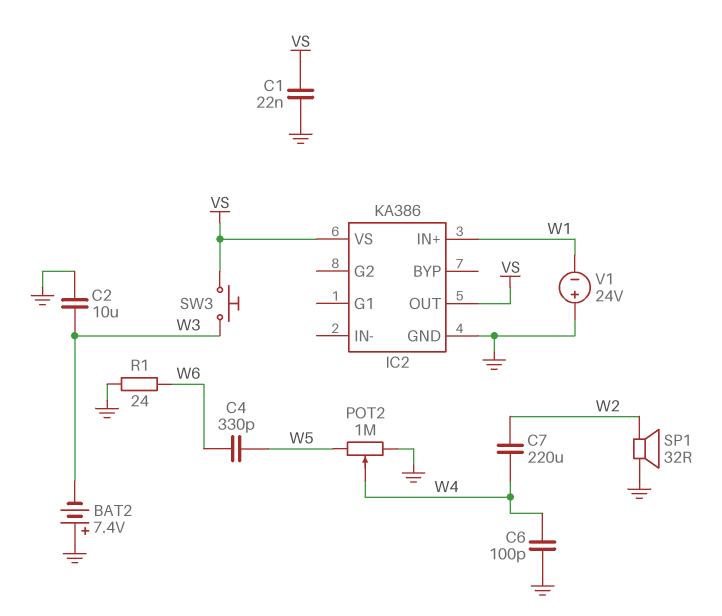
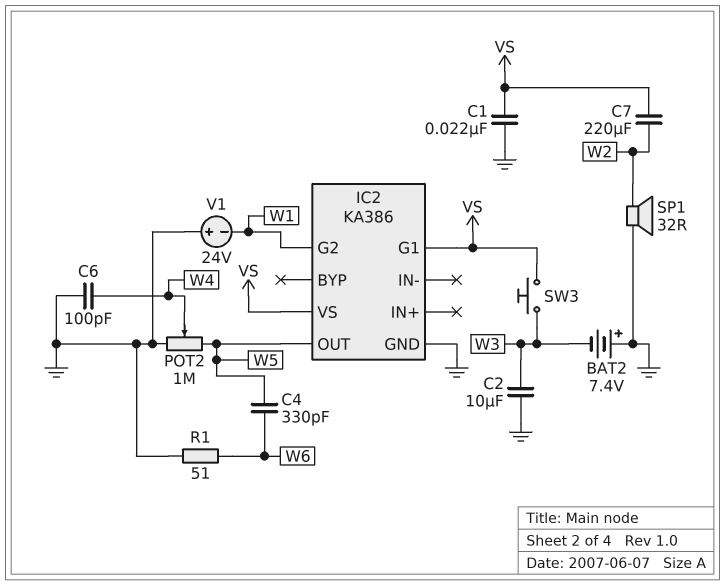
C7: 220uF (W2, W4) -> 220uF (VS, W2)
IC2 pin G1: none -> VS
IC2 pin G2: none -> W1
IC2 pin IN+: W1 -> none
IC2 pin OUT: VS -> W5
R1: 24 (GND, W6) -> 51 (GND, W6)

